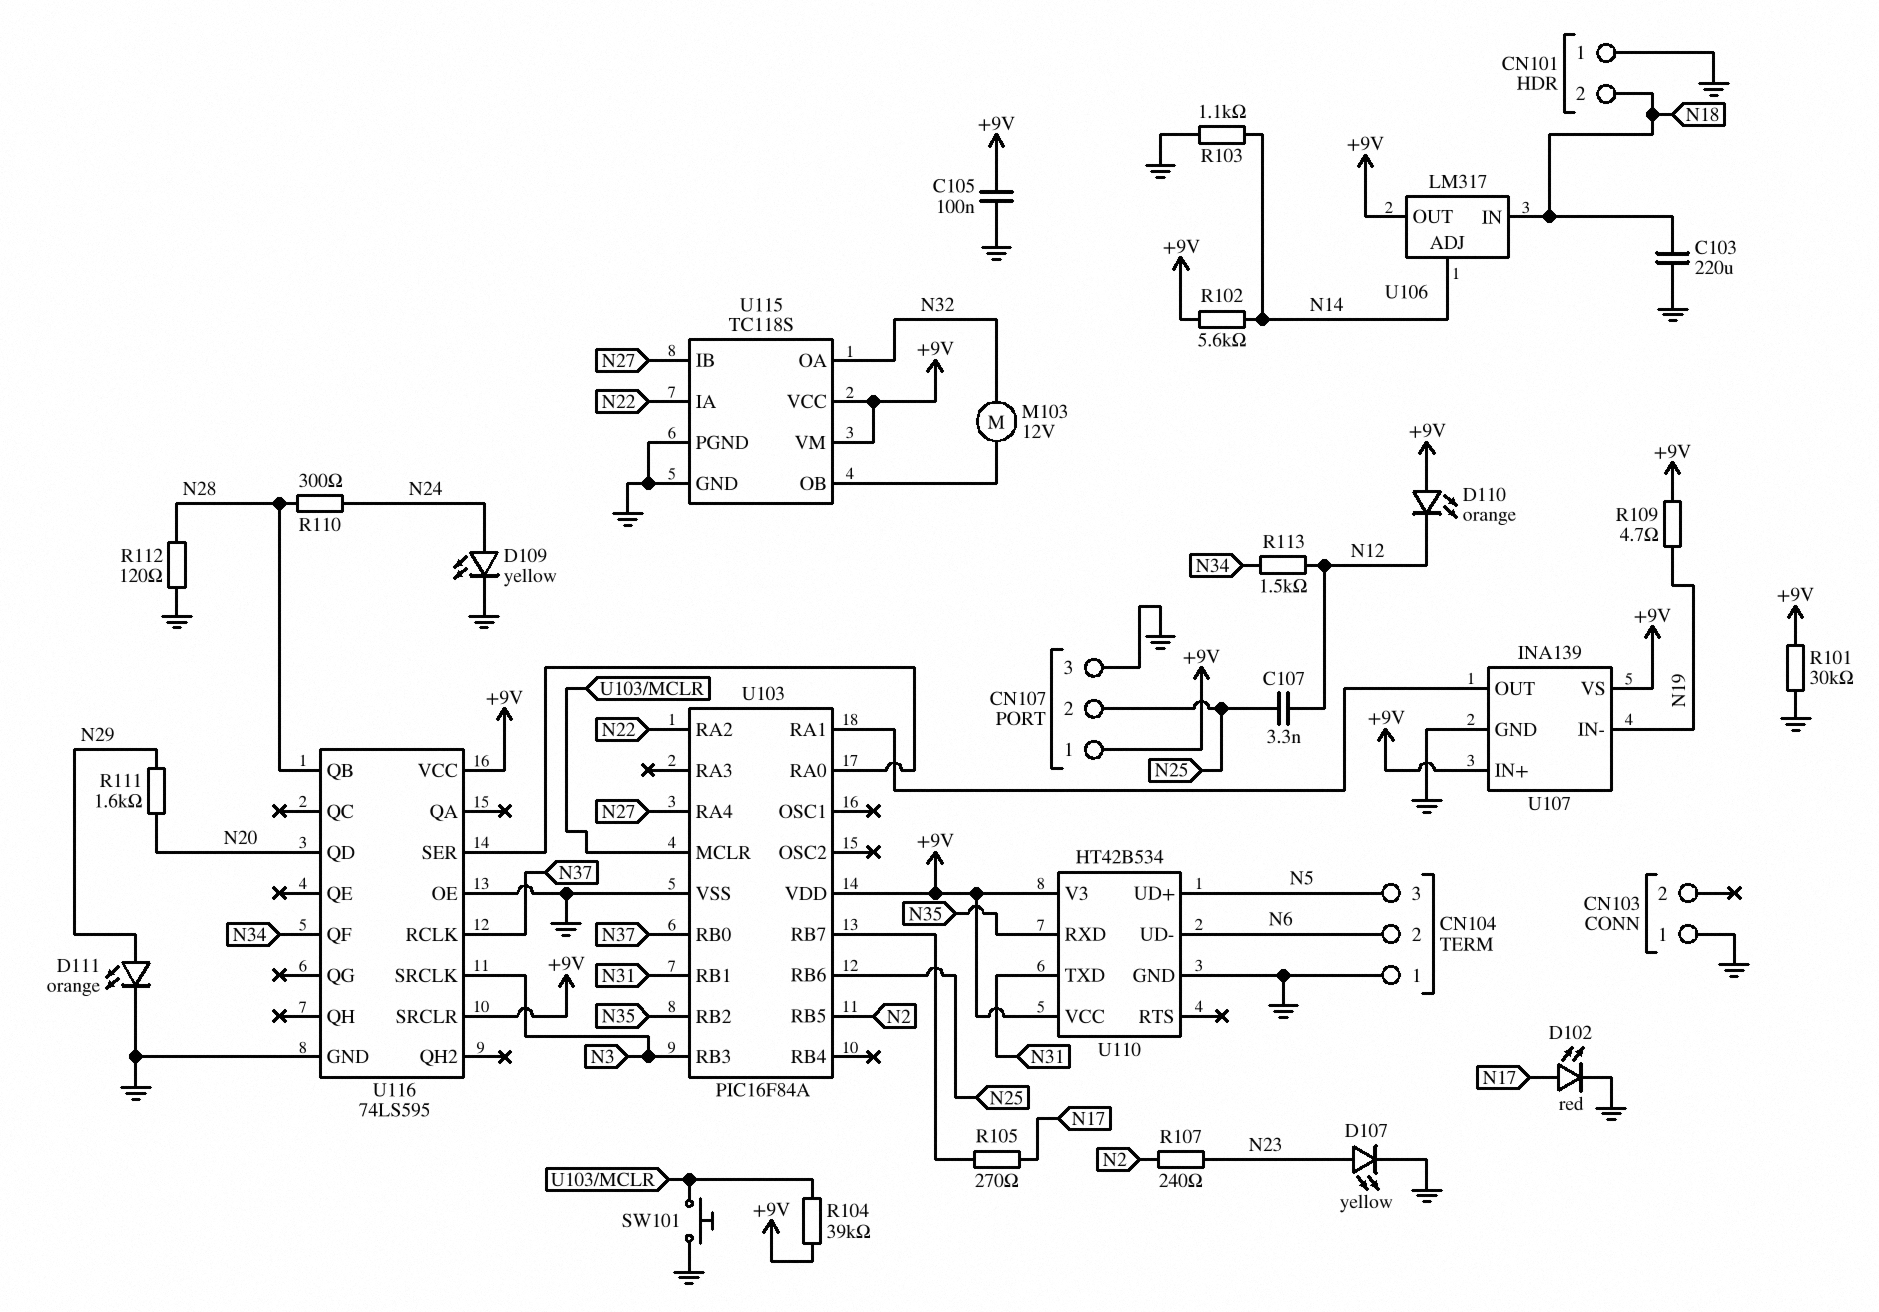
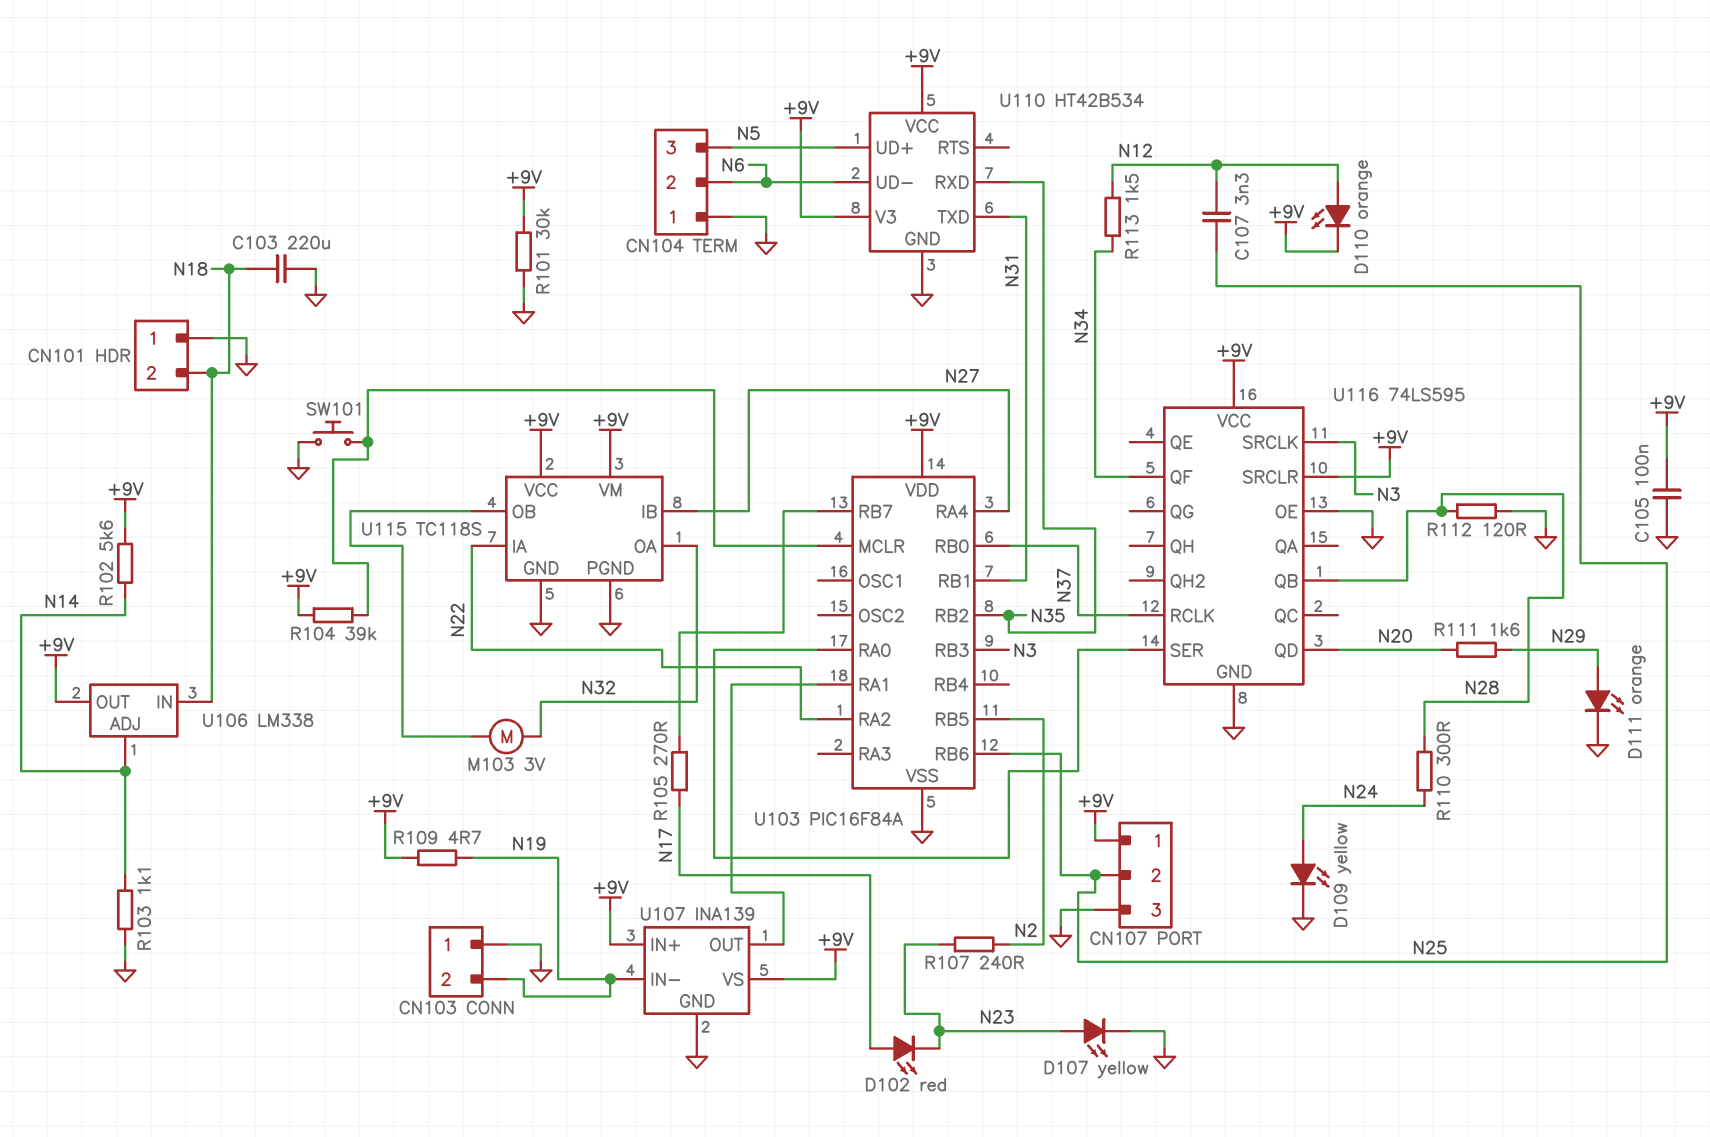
CN103 pin 2: none -> N19
D102: LED red (A N17, K GND) -> LED red (A N17, K N23)
D110: LED orange (A +9V, K N12) -> LED orange (A N12, K +9V)
M103: motor 12V (N32, U115/OB) -> motor 3V (N32, U115/OB)
U106: LM317 -> LM338

